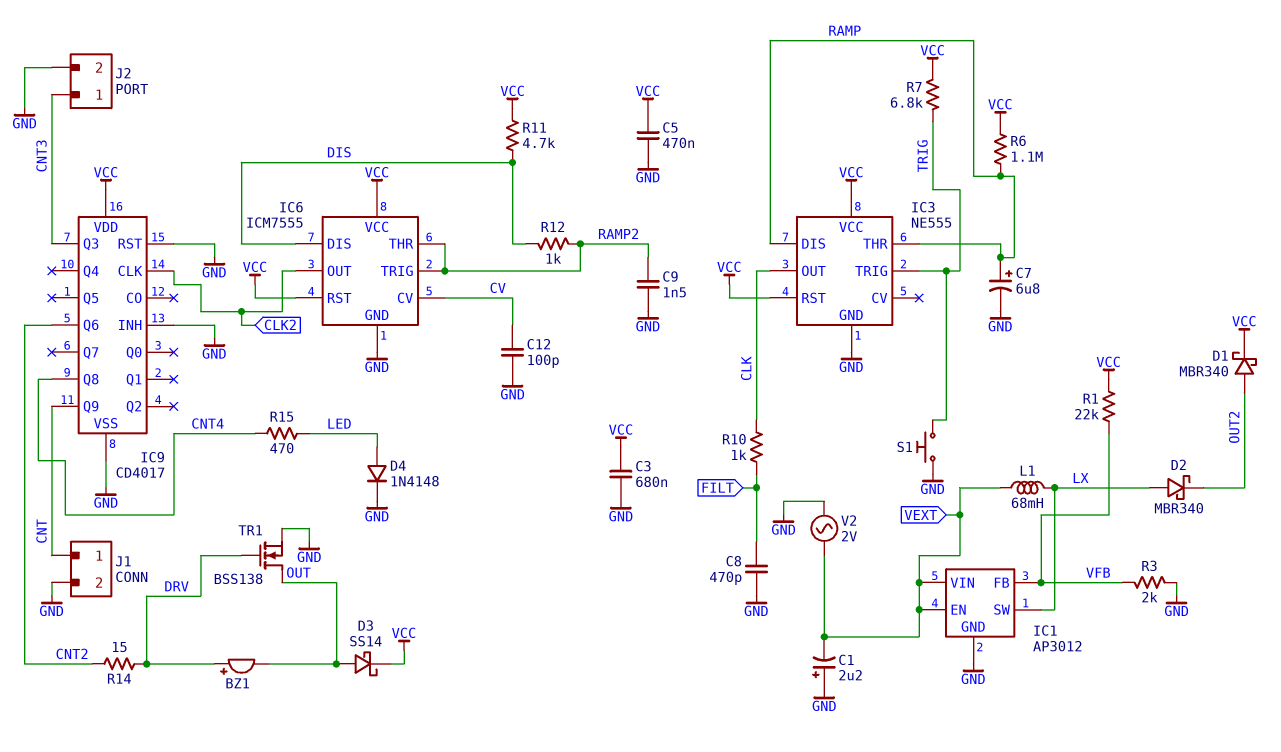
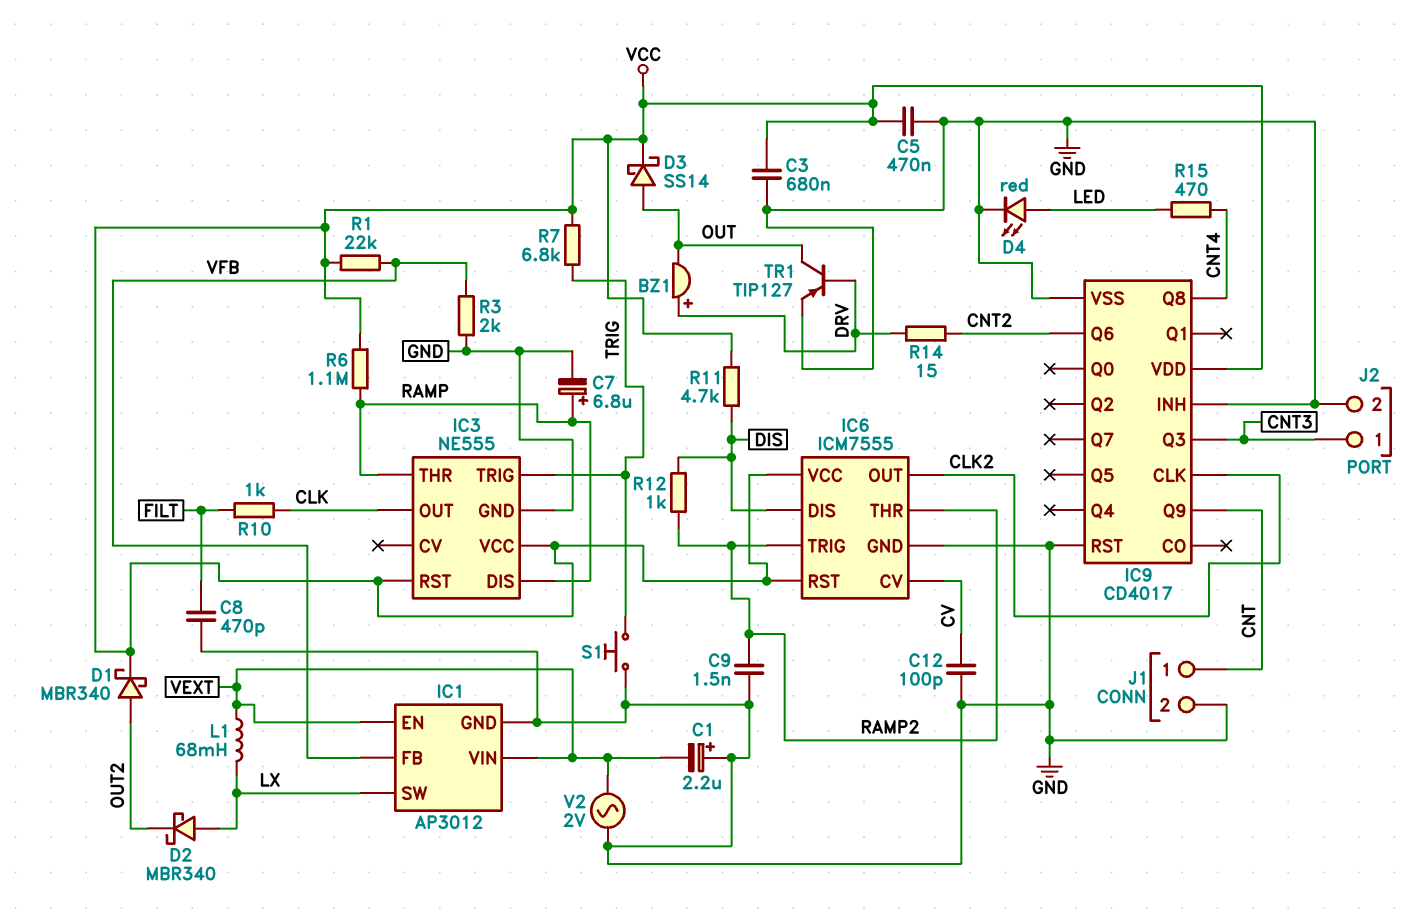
D4: diode 1N4148 (A LED, K GND) -> LED red (A LED, K GND)
TR1: NMOS BSS138 (G DRV, D OUT, S GND) -> PNP TIP127 (B DRV, C OUT, E GND)

